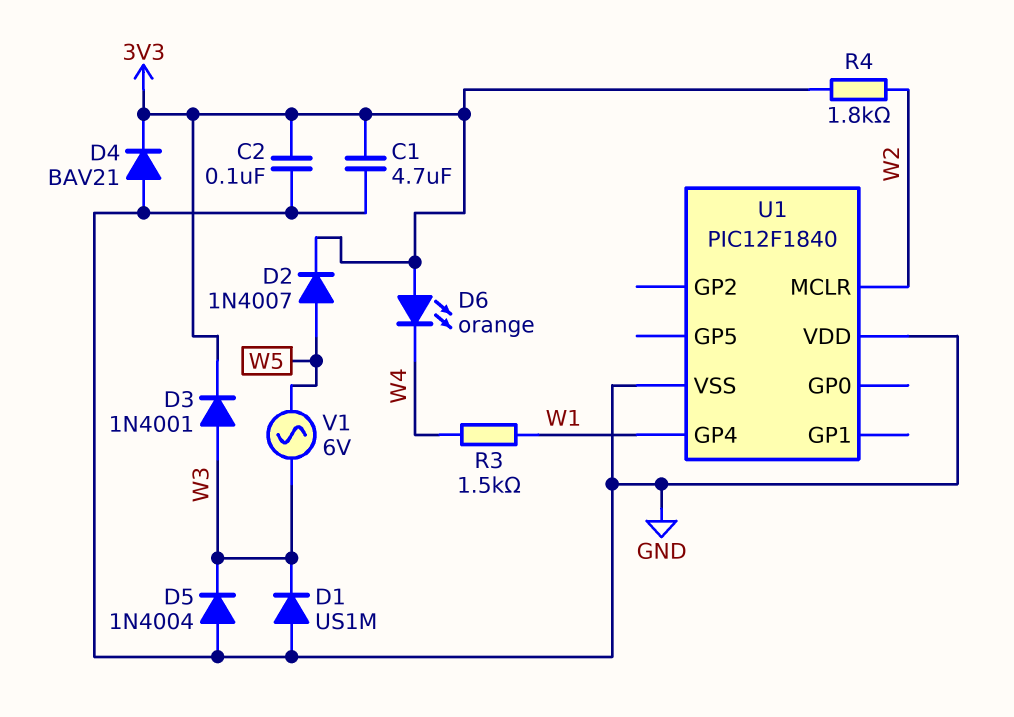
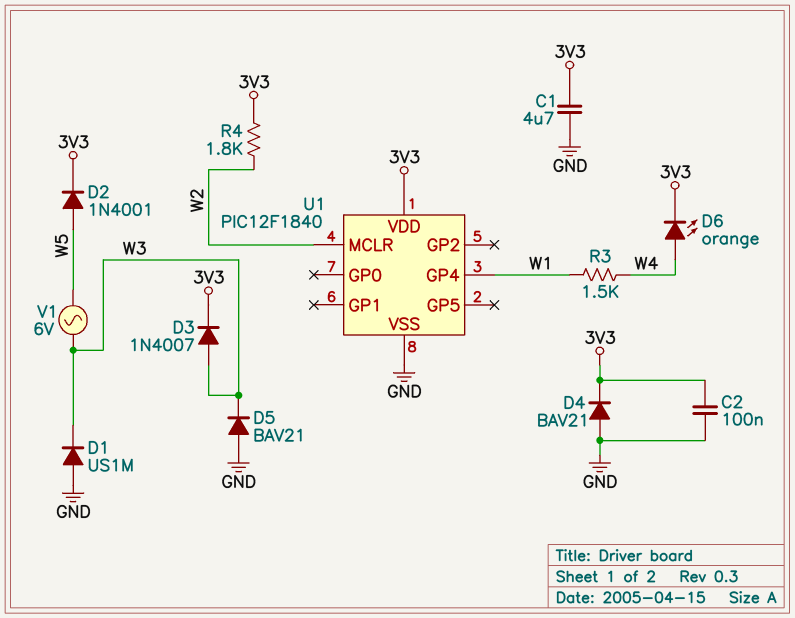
D2: diode 1N4007 (A W5, K 3V3) -> diode 1N4001 (A W5, K 3V3)
D3: diode 1N4001 (A W3, K 3V3) -> diode 1N4007 (A W3, K 3V3)
D5: diode 1N4004 (A GND, K W3) -> diode BAV21 (A GND, K W3)
D6: LED orange (A 3V3, K W4) -> LED orange (A W4, K 3V3)
U1 pin VDD: GND -> 3V3

